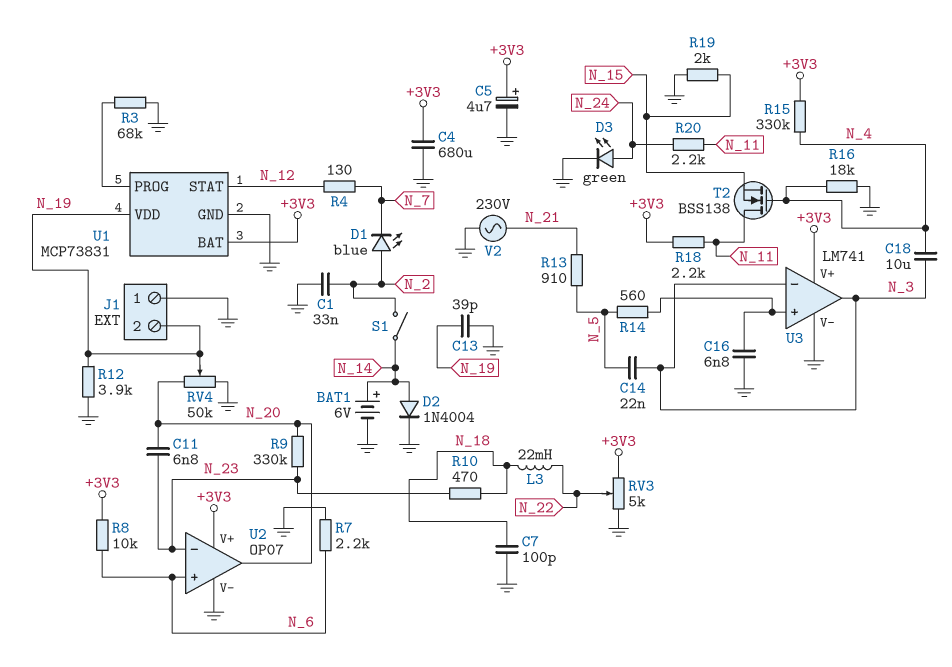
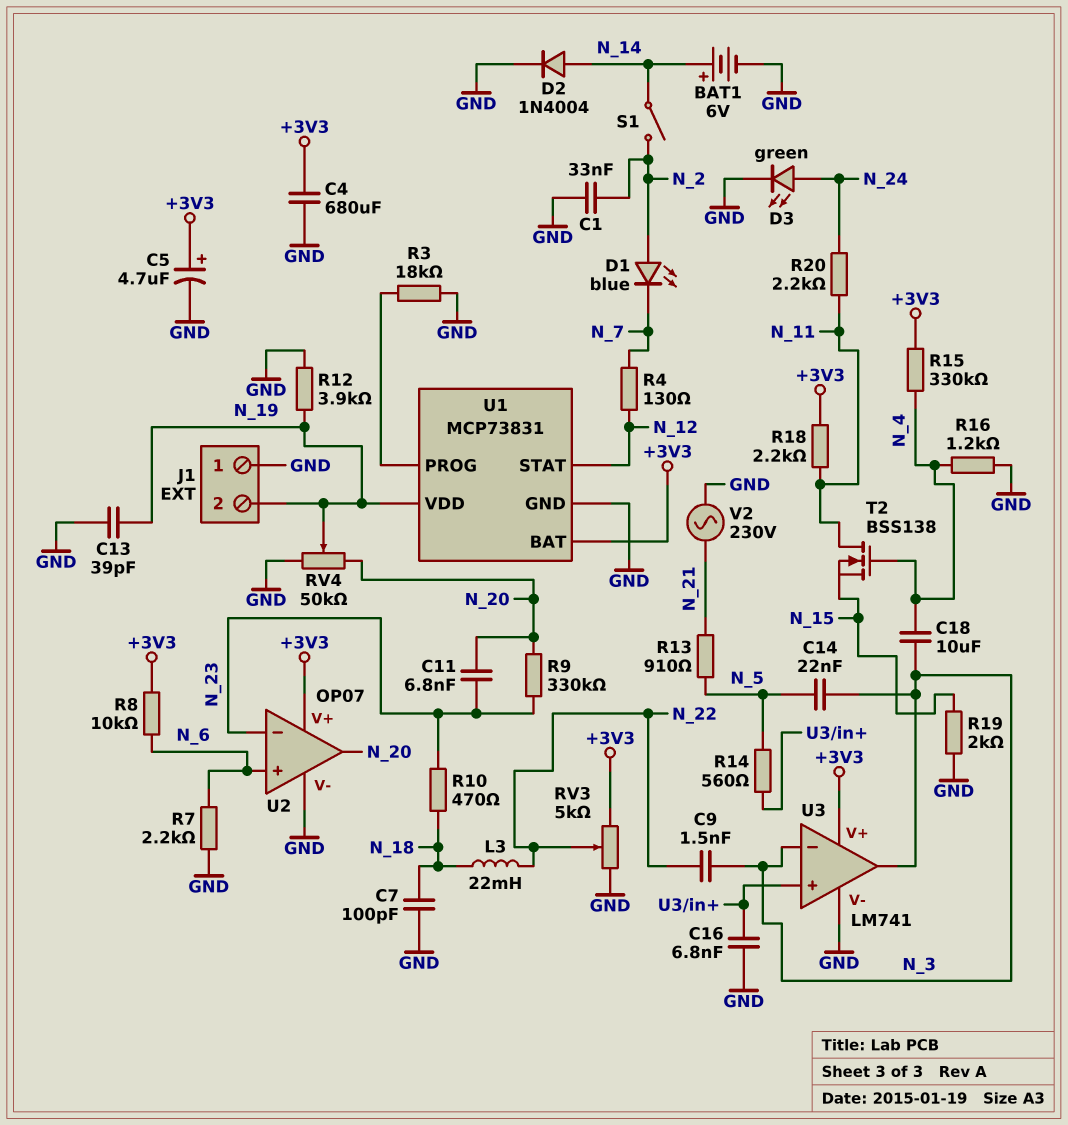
C9: none -> 1.5nF (N_3, N_22)
R3: 68k (GND, U1/PROG) -> 18k (GND, U1/PROG)
R16: 18k (GND, N_4) -> 1.2k (GND, N_4)

